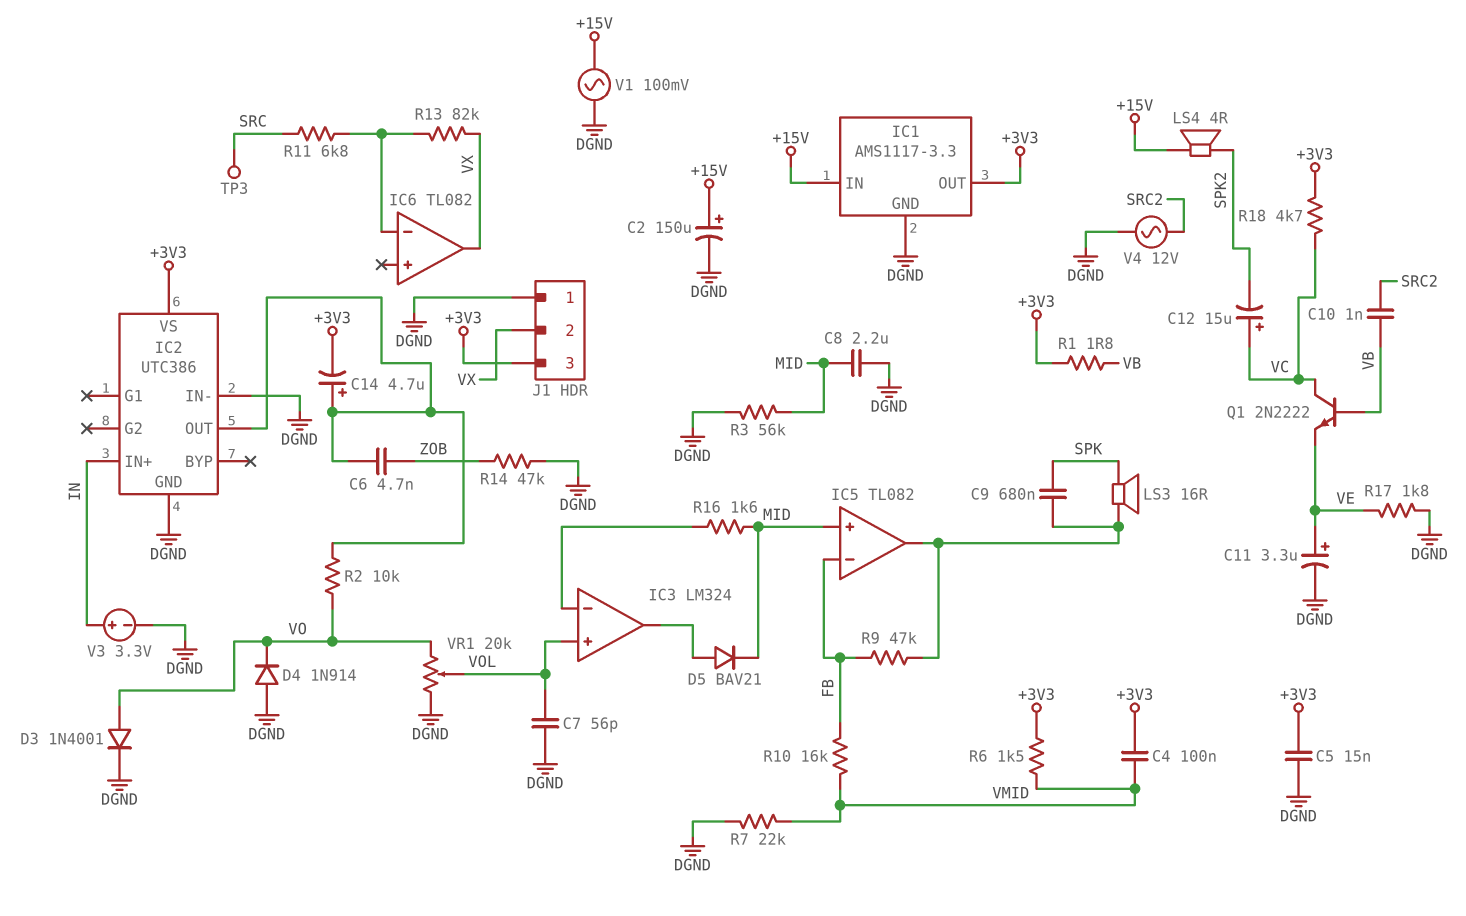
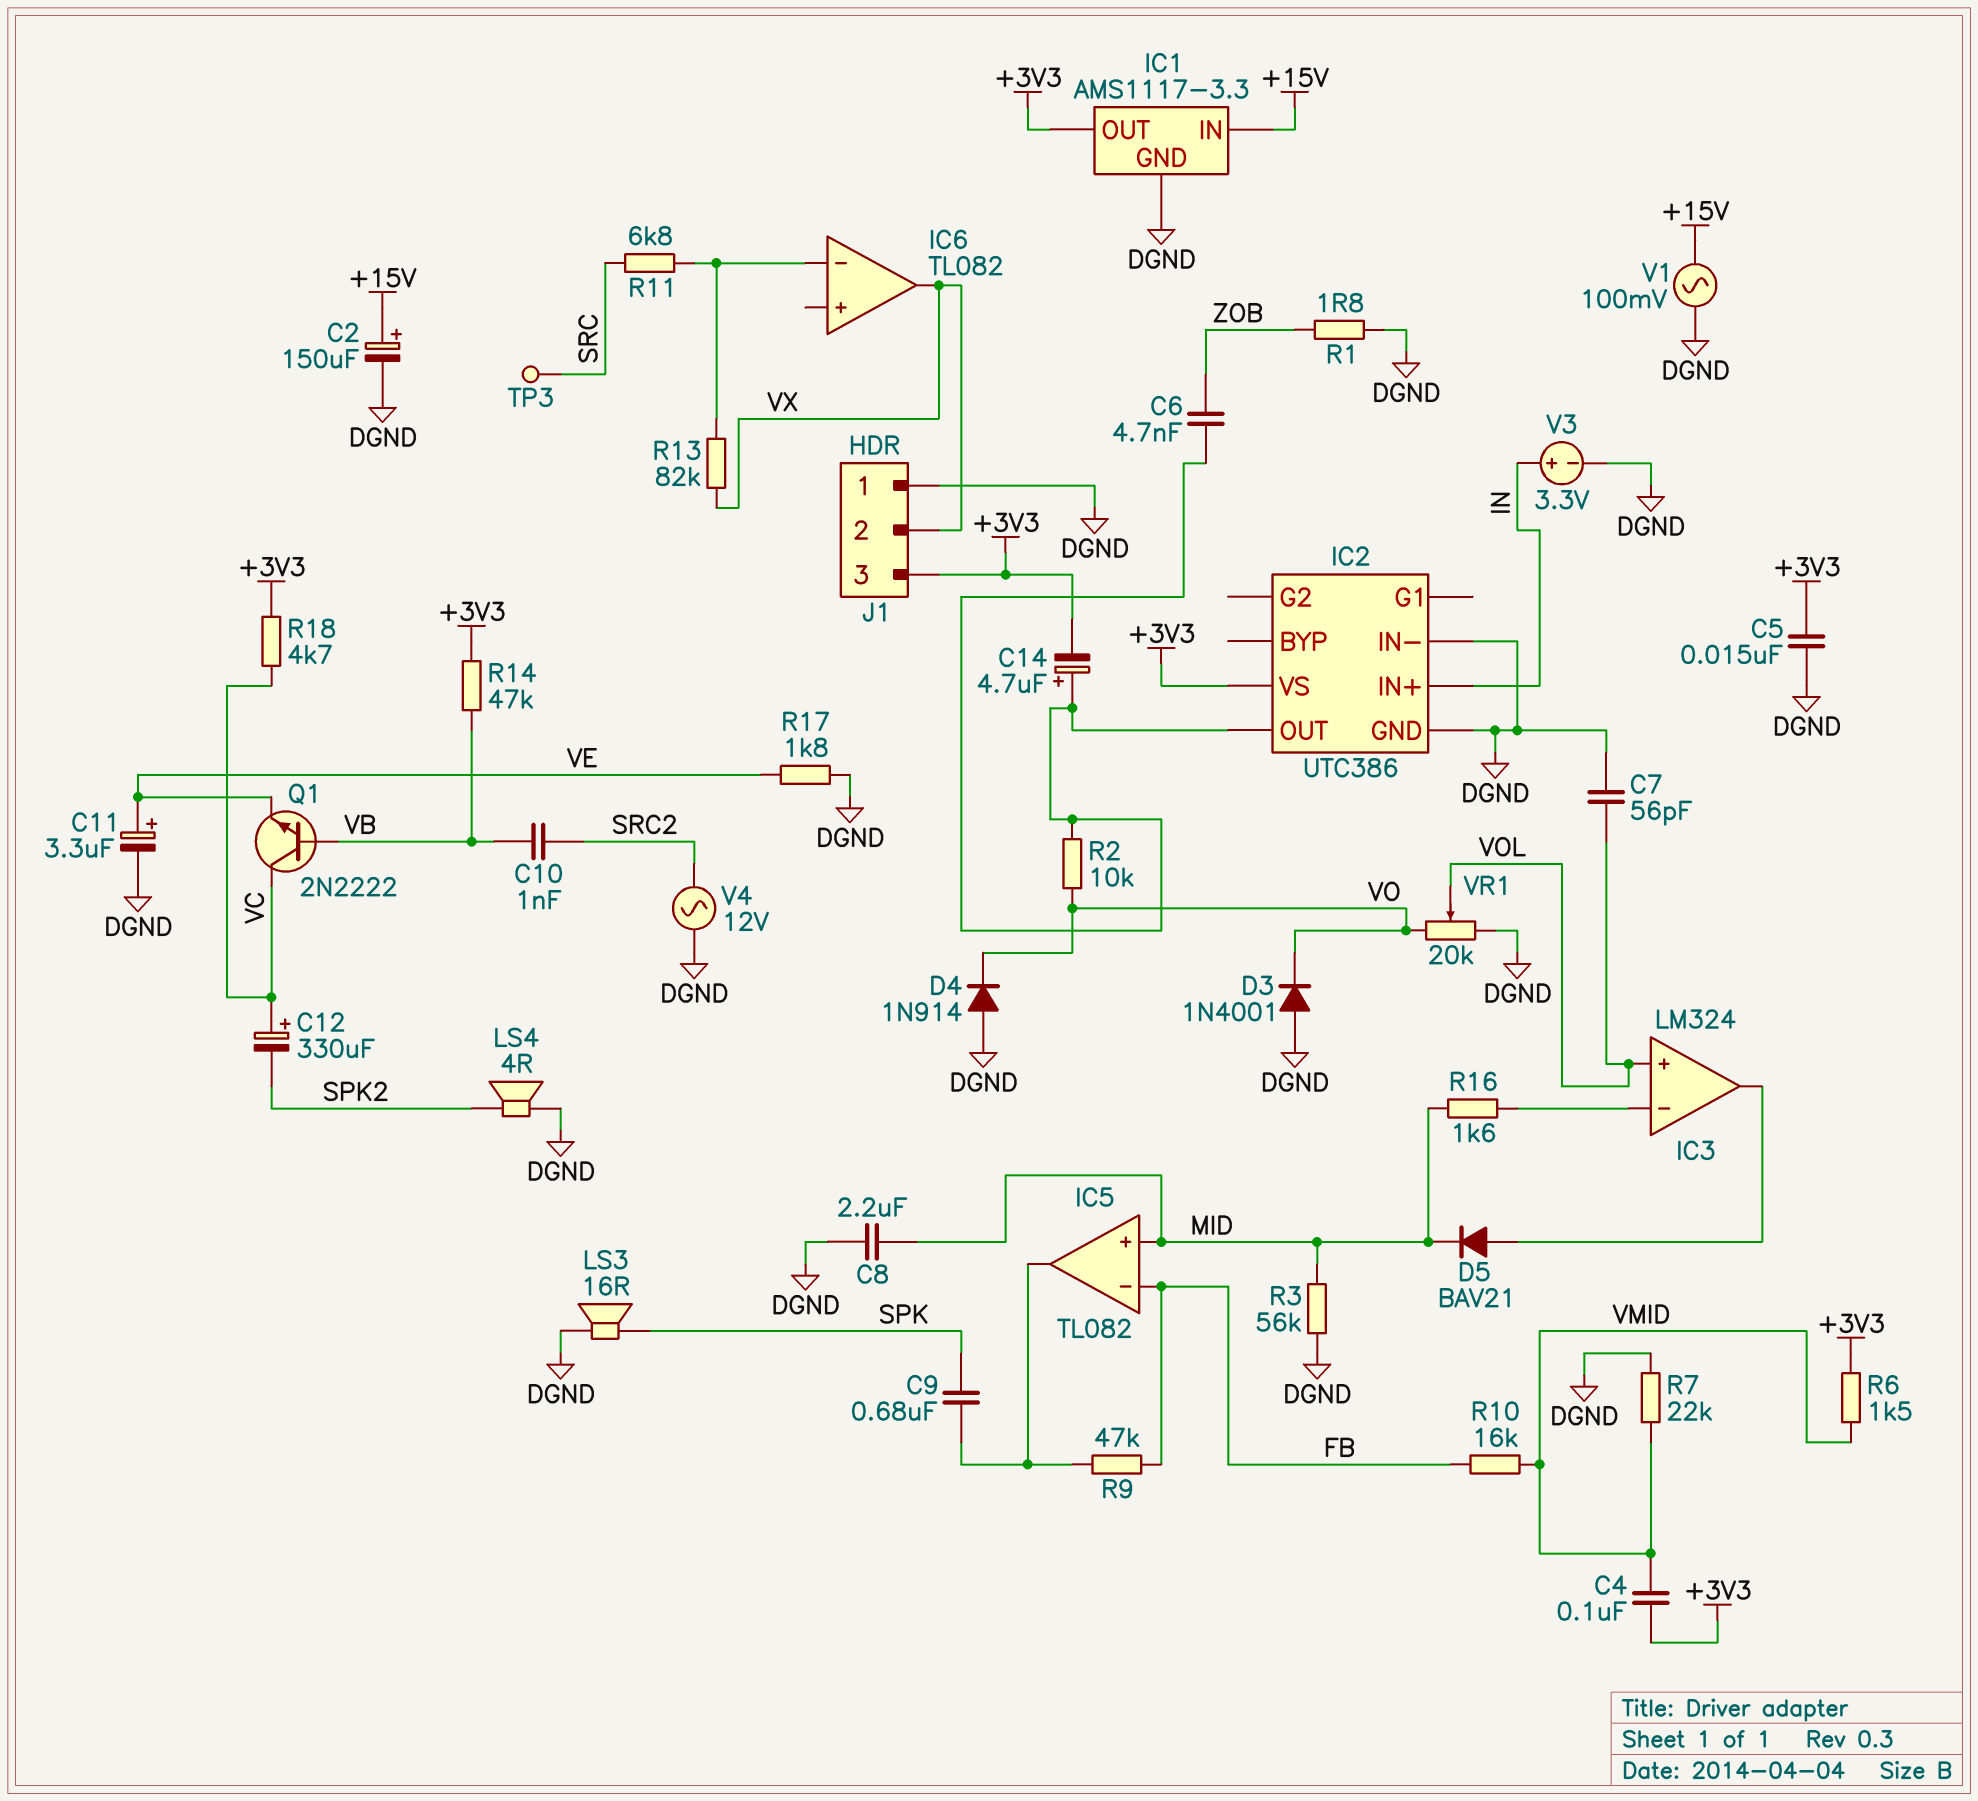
C12: 15uF (plus VC, minus SPK2) -> 330uF (plus VC, minus SPK2)
D3: diode 1N4001 (A VO, K DGND) -> diode 1N4001 (A DGND, K VO)
LS3: speaker 16R (IC5/out, SPK) -> speaker 16R (DGND, SPK)
LS4: speaker 4R (+15V, SPK2) -> speaker 4R (DGND, SPK2)
R1: 1.8 (+3V3, VB) -> 1.8 (DGND, ZOB)
R14: 47k (DGND, ZOB) -> 47k (+3V3, VB)

